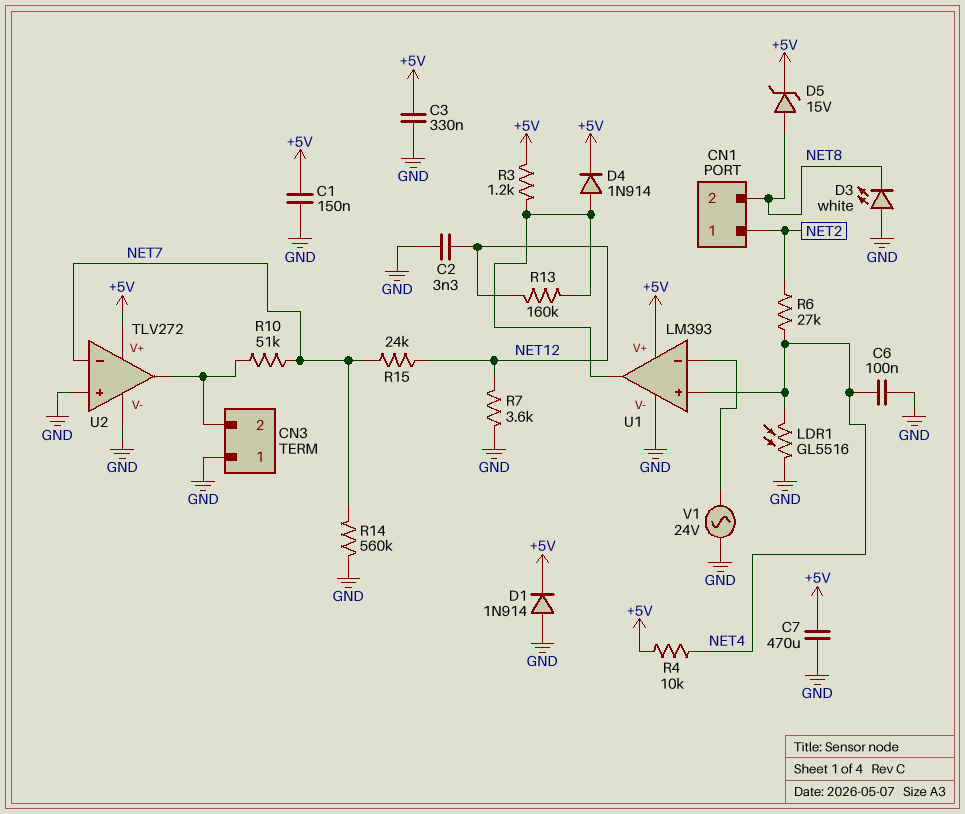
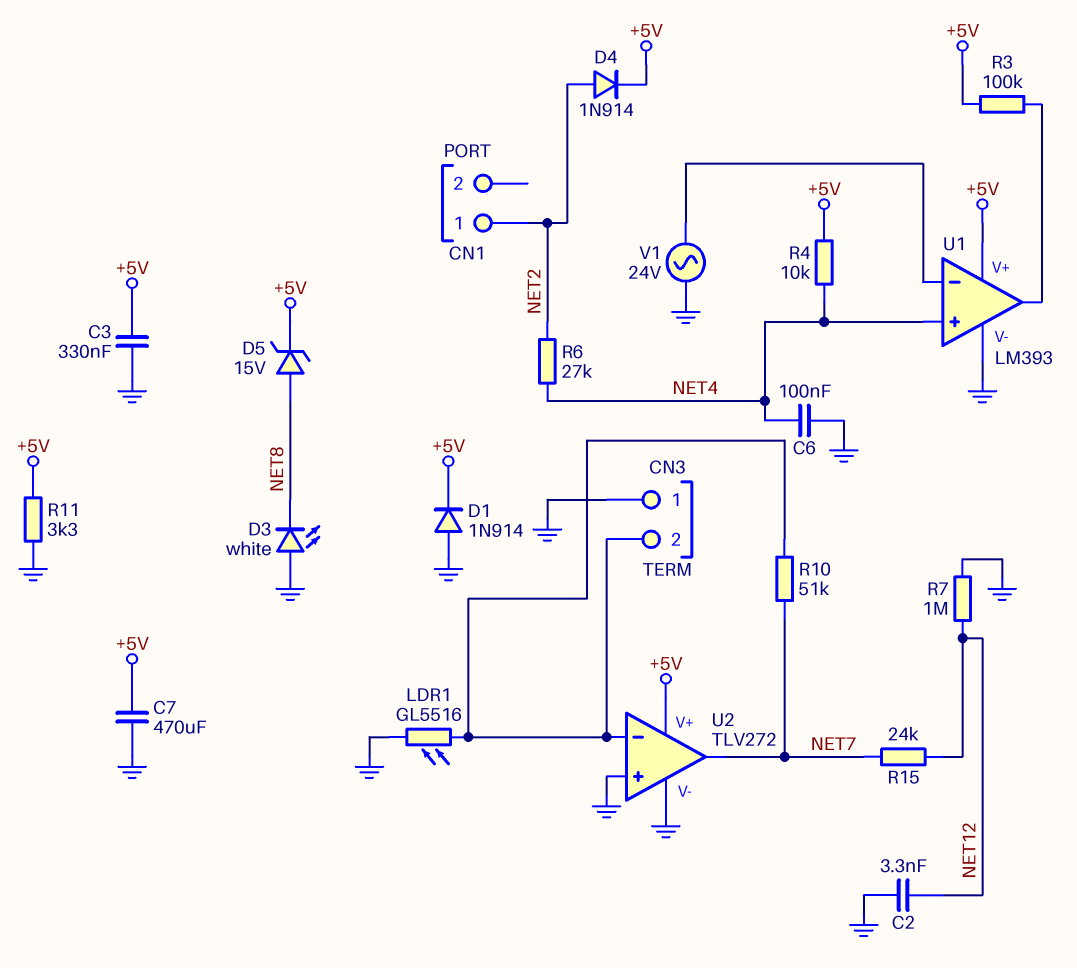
C1: 150nF (+5V, GND) -> none
CN1 pin 2: NET8 -> none
D4: diode 1N914 (A U1/out, K +5V) -> diode 1N914 (A NET2, K +5V)
LDR1: GL5516 (GND, NET4) -> GL5516 (CN3/2, GND)
R3: 1.2k (+5V, U1/out) -> 100k (+5V, U1/out)
R7: 3.6k (GND, NET12) -> 1M (GND, NET12)
R11: none -> 3.3k (+5V, GND)
R13: 160k (NET12, U1/out) -> none
R14: 560k (GND, NET7) -> none
U2 pin in-: NET7 -> CN3/2
U2 pin out: CN3/2 -> NET7

